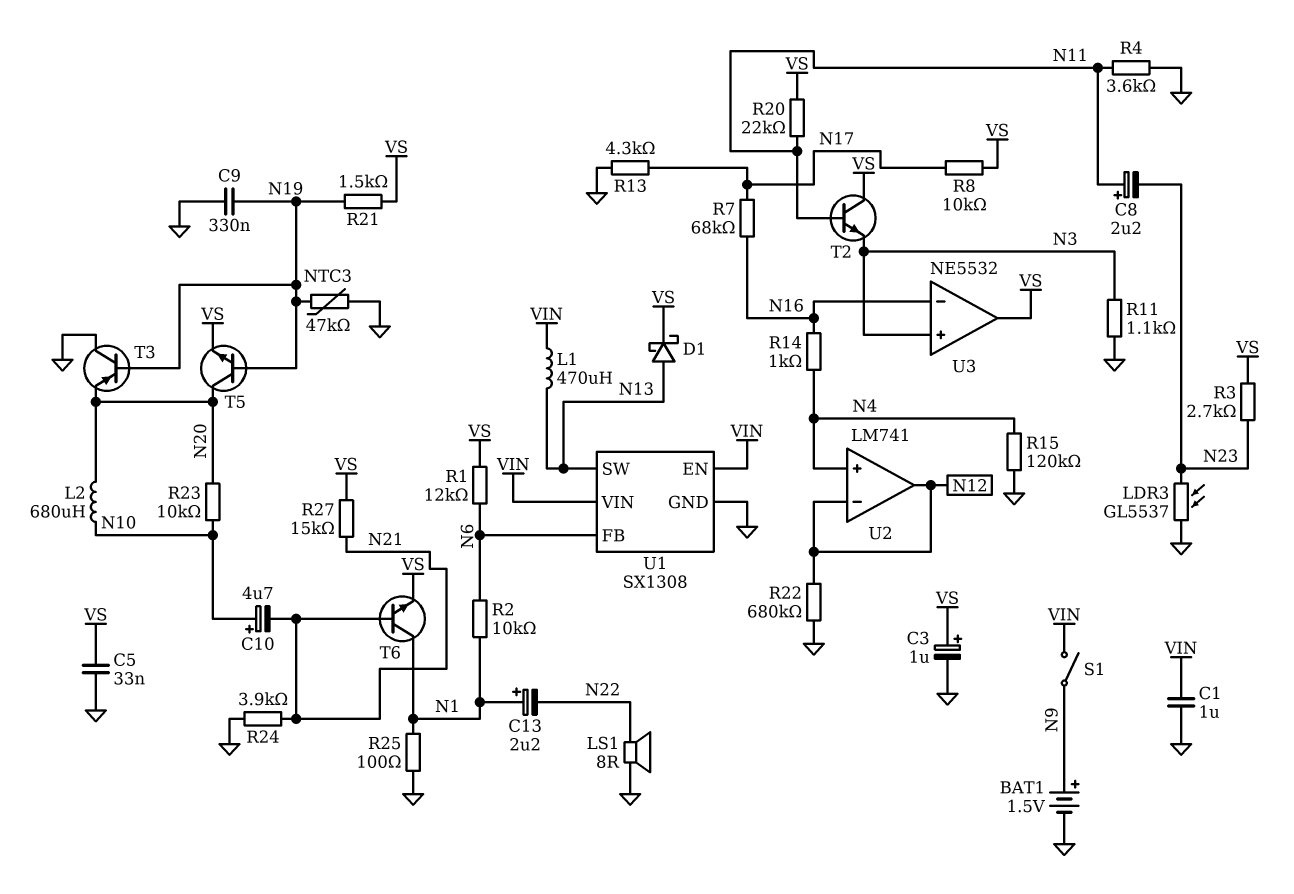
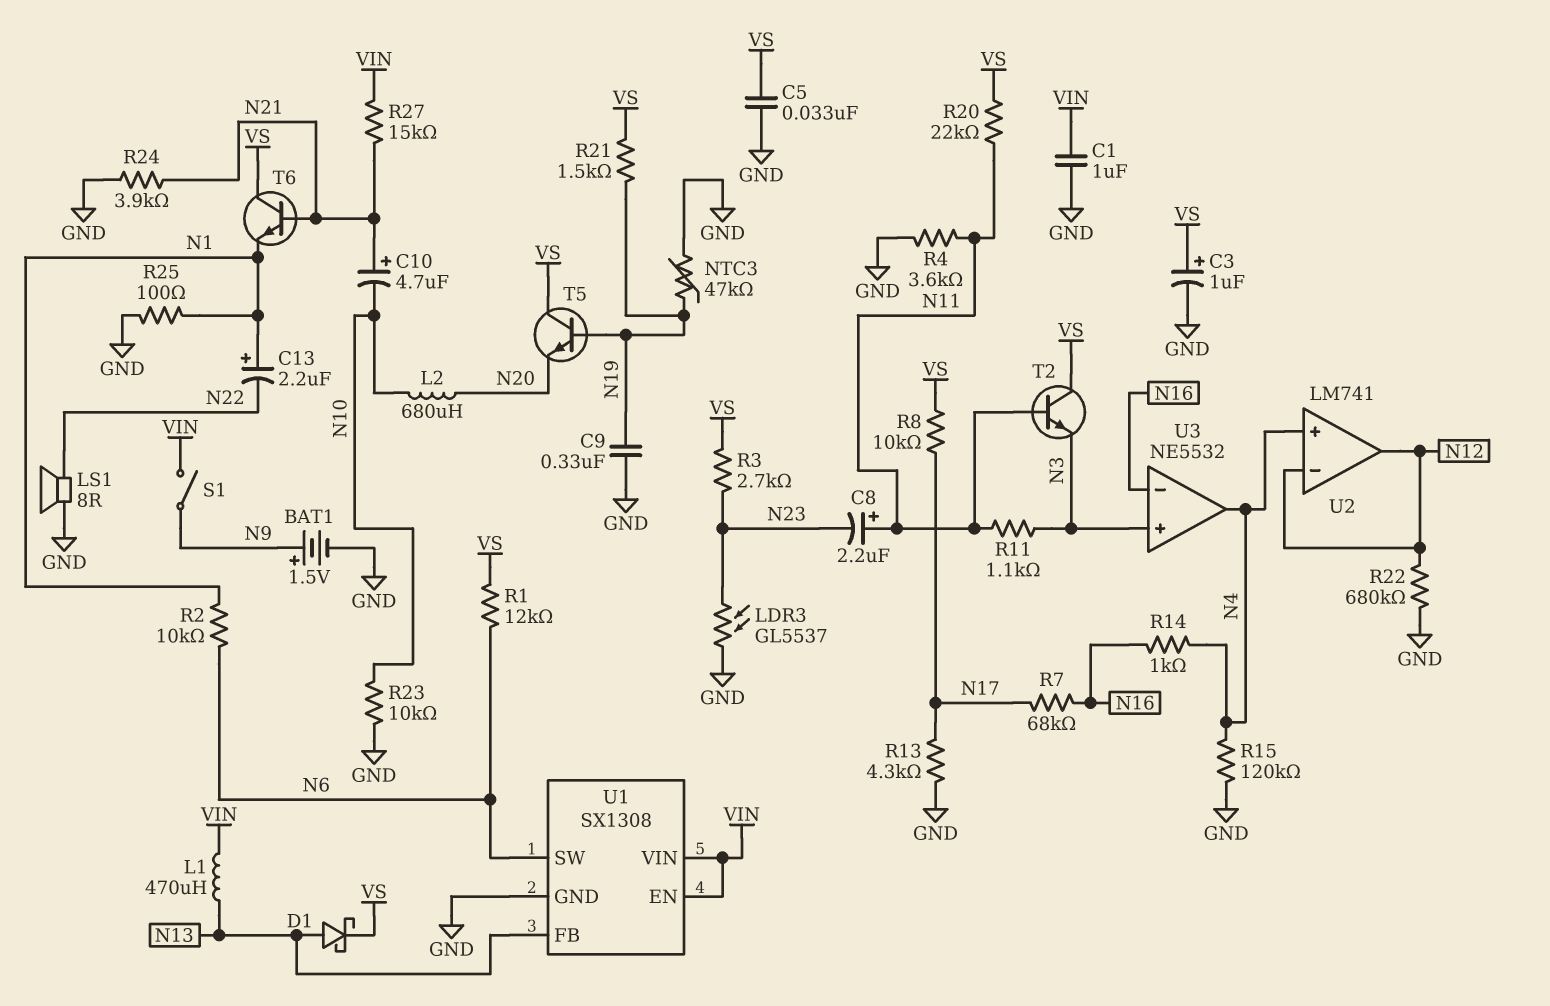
C10: 4.7uF (plus N10, minus N21) -> 4.7uF (plus N21, minus N10)
R11: 1.1k (GND, N3) -> 1.1k (N3, N11)
R23: 10k (N10, N20) -> 10k (GND, N10)
R27: 15k (N21, VS) -> 15k (N21, VIN)
T3: PNP (B N19, C GND, E N20) -> none
T5: NPN (B N19, C N20, E VS) -> NPN (B N19, C VS, E N20)
T6: NPN (B N21, C N1, E VS) -> NPN (B N21, C VS, E N1)
U1 pin FB: N6 -> N13
U1 pin SW: N13 -> N6
U3 pin out: VS -> N4

